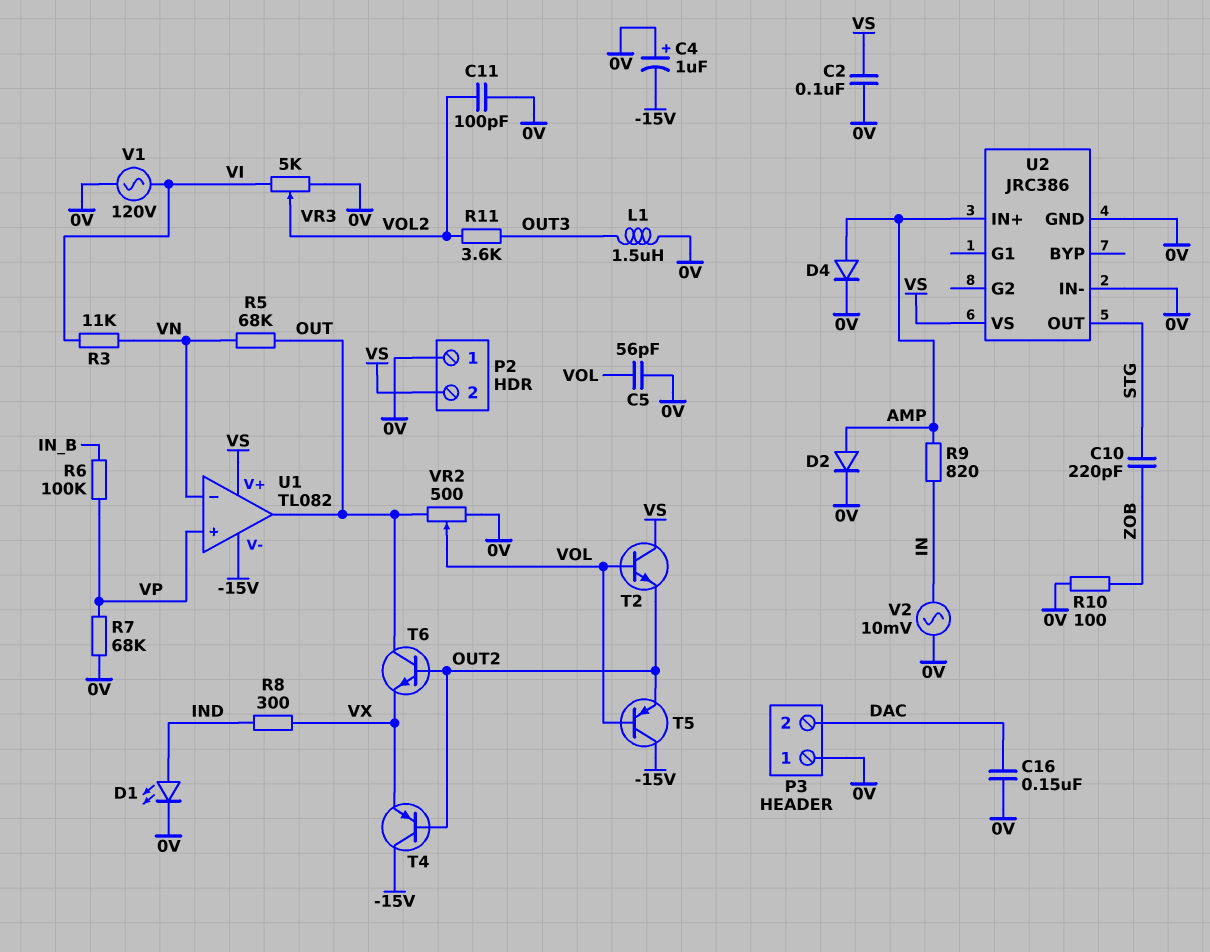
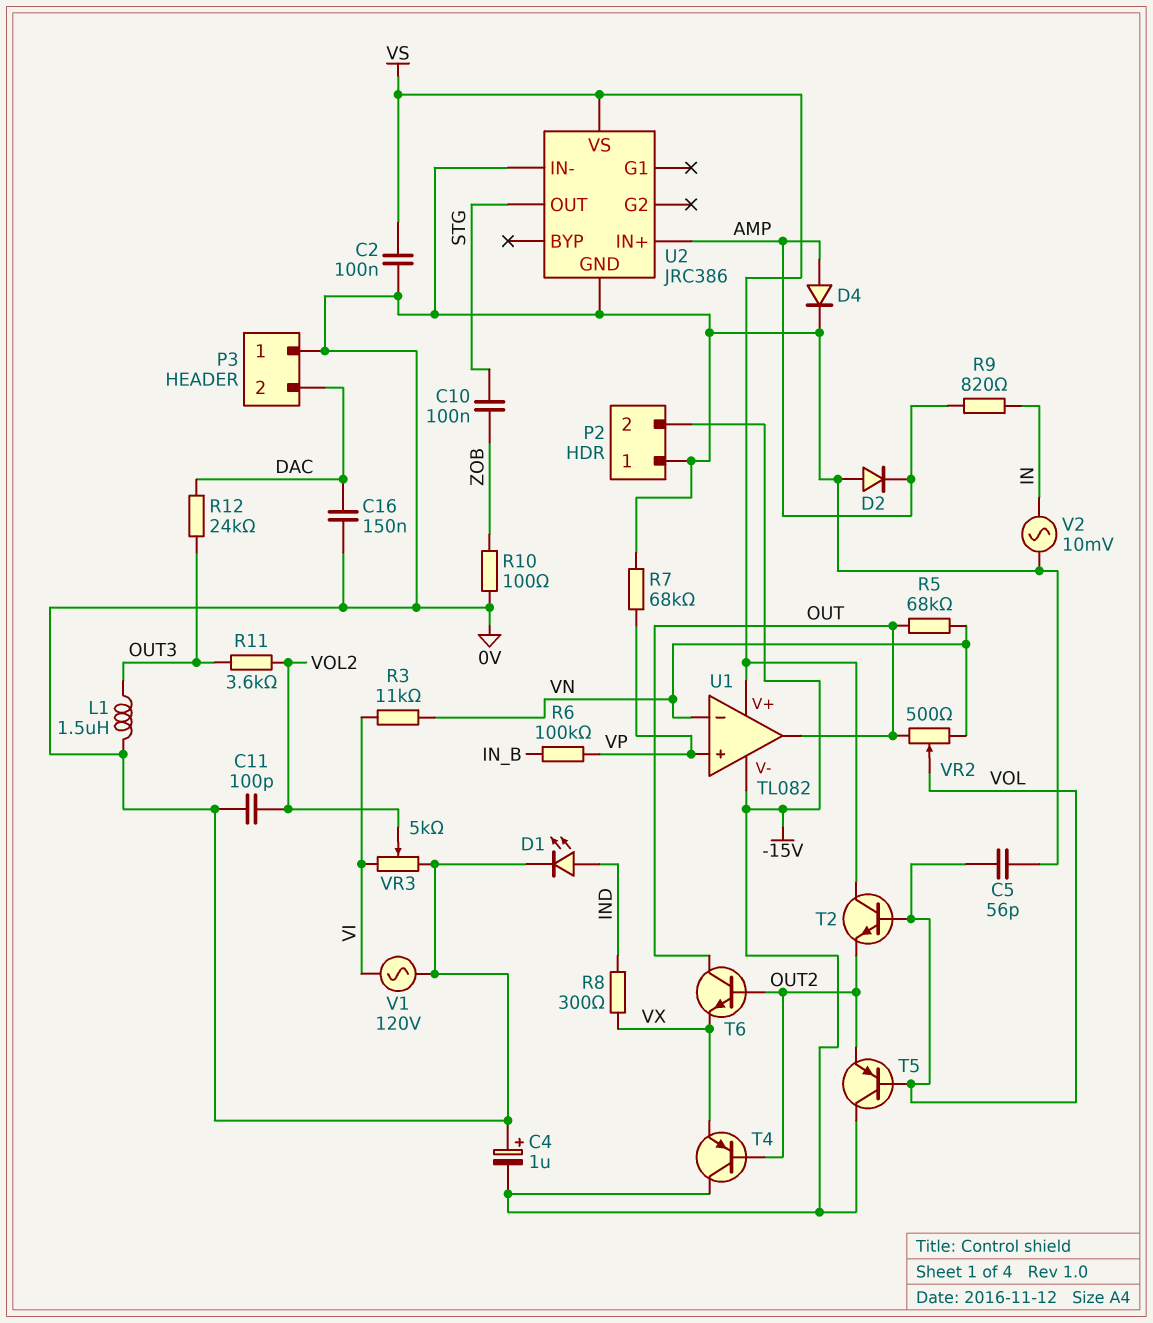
C10: 220pF (STG, ZOB) -> 100nF (STG, ZOB)
D2: diode (A AMP, K 0V) -> diode (A 0V, K AMP)
P2 pin 2: VS -> -15V
R12: none -> 24k (DAC, OUT3)
VR2: 500 (0V, OUT, wiper VOL) -> 500 (OUT, VN, wiper VOL)

